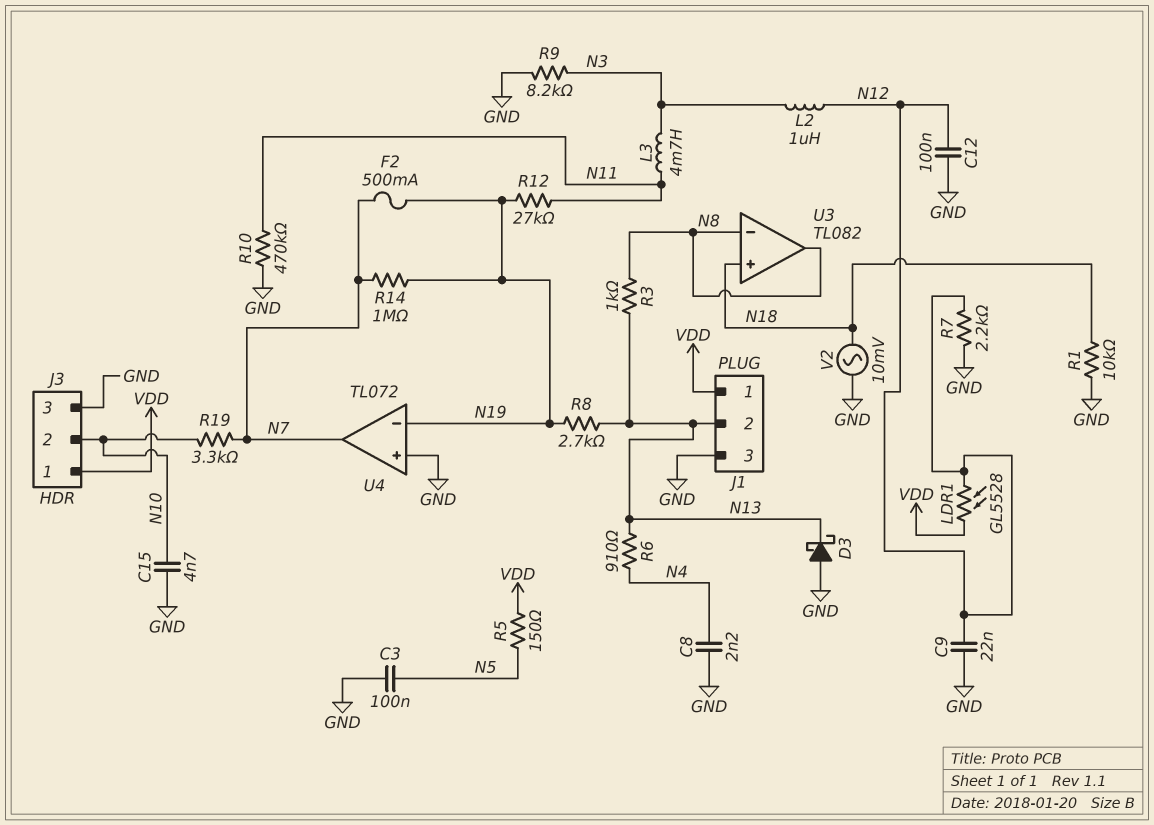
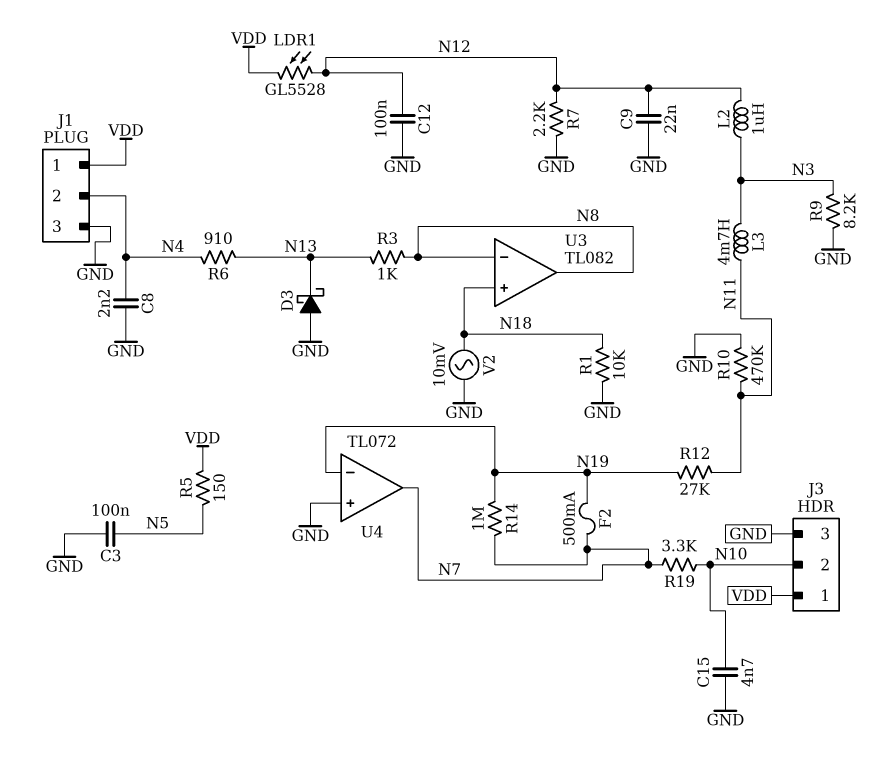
J1 pin 2: N13 -> N4
R8: 2.7k (N13, N19) -> none

